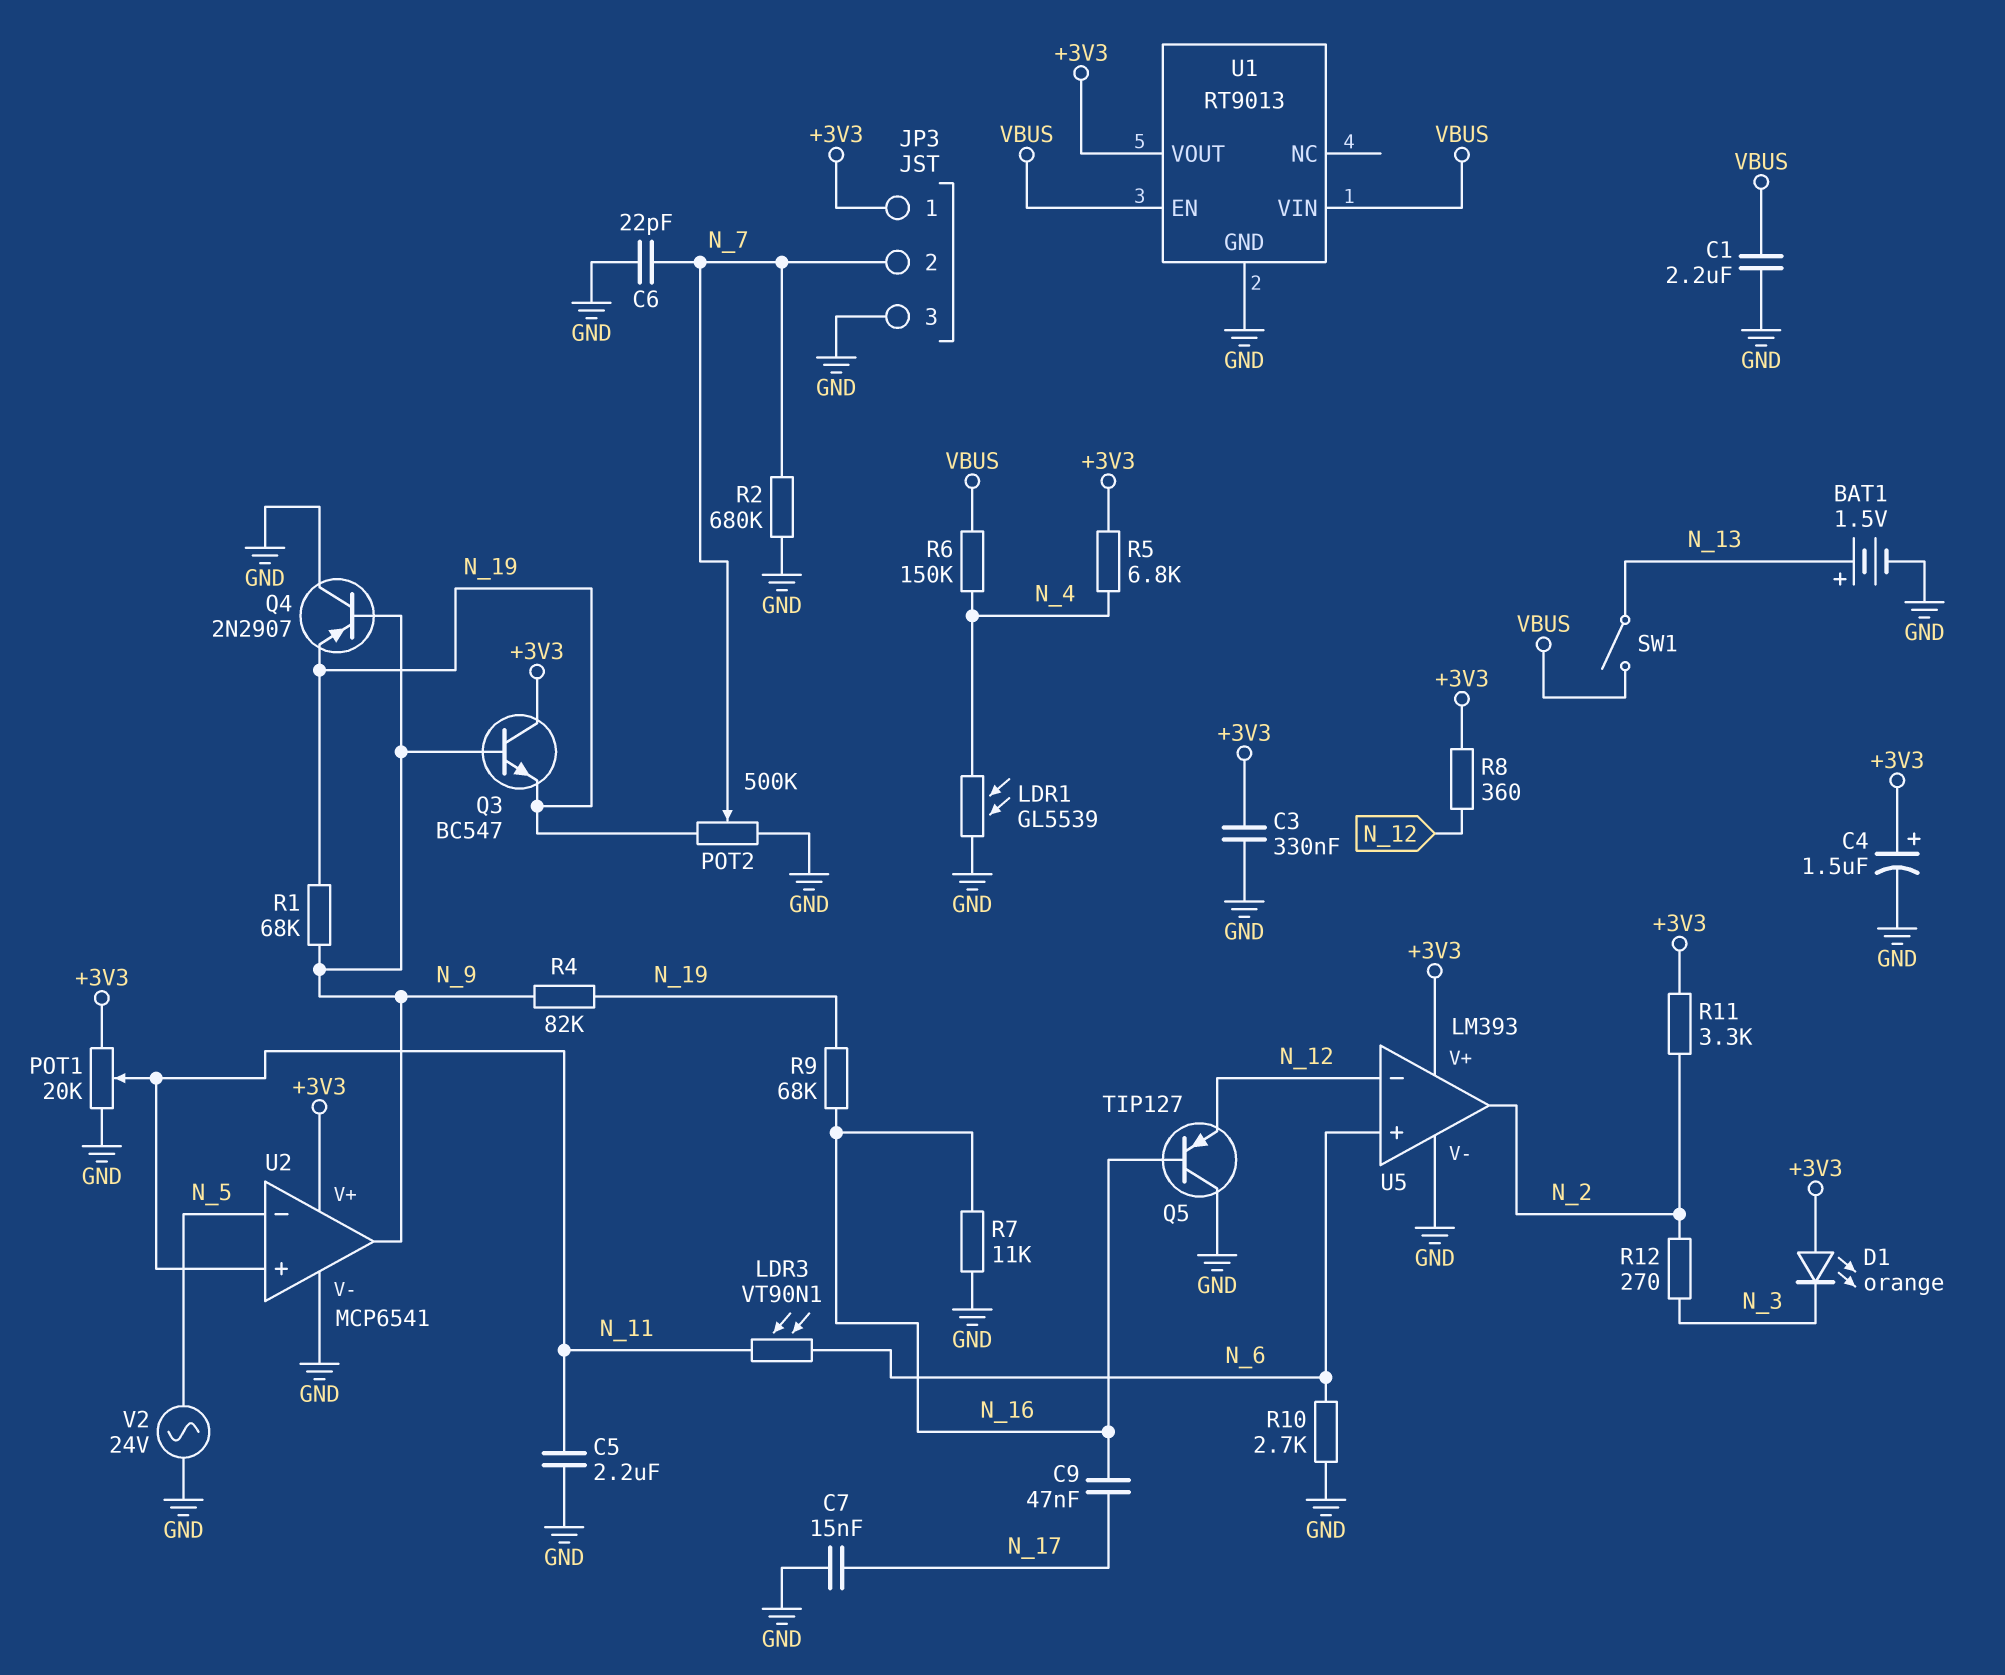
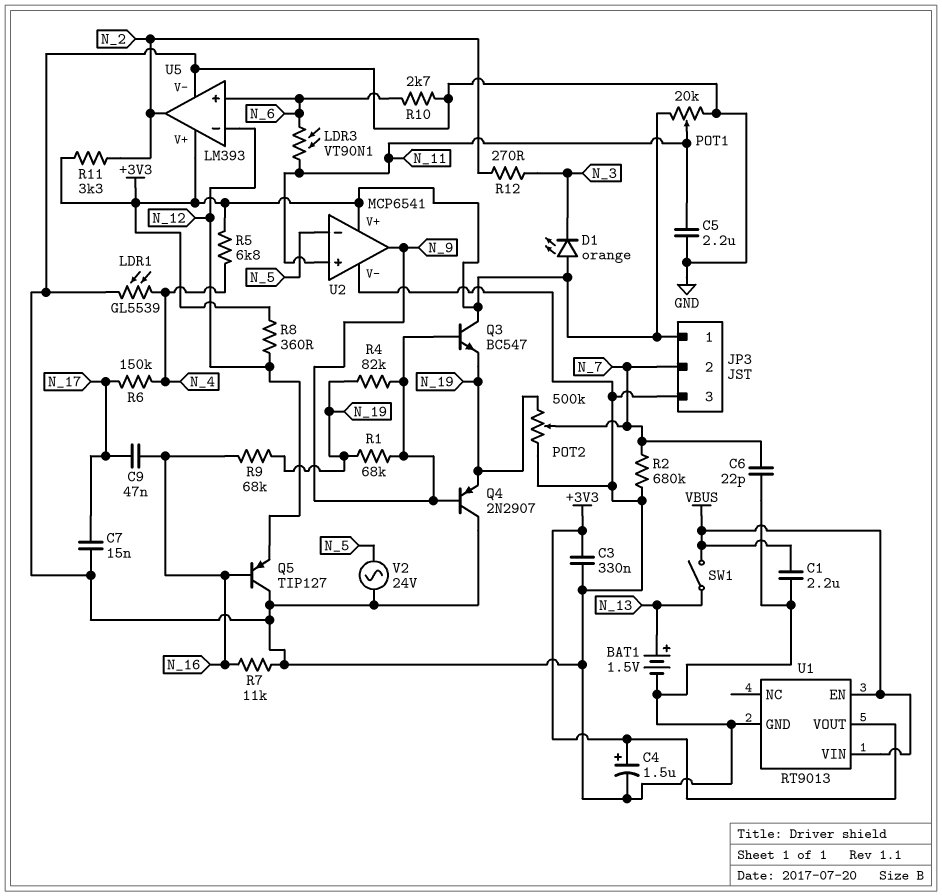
R6: 150k (N_4, VBUS) -> 150k (N_4, N_17)

